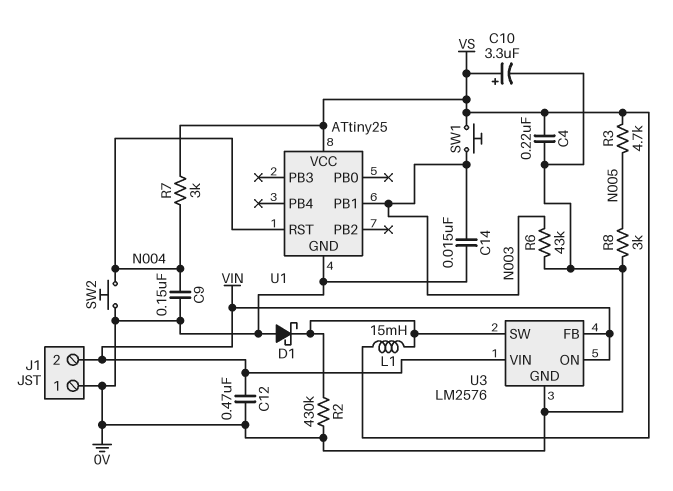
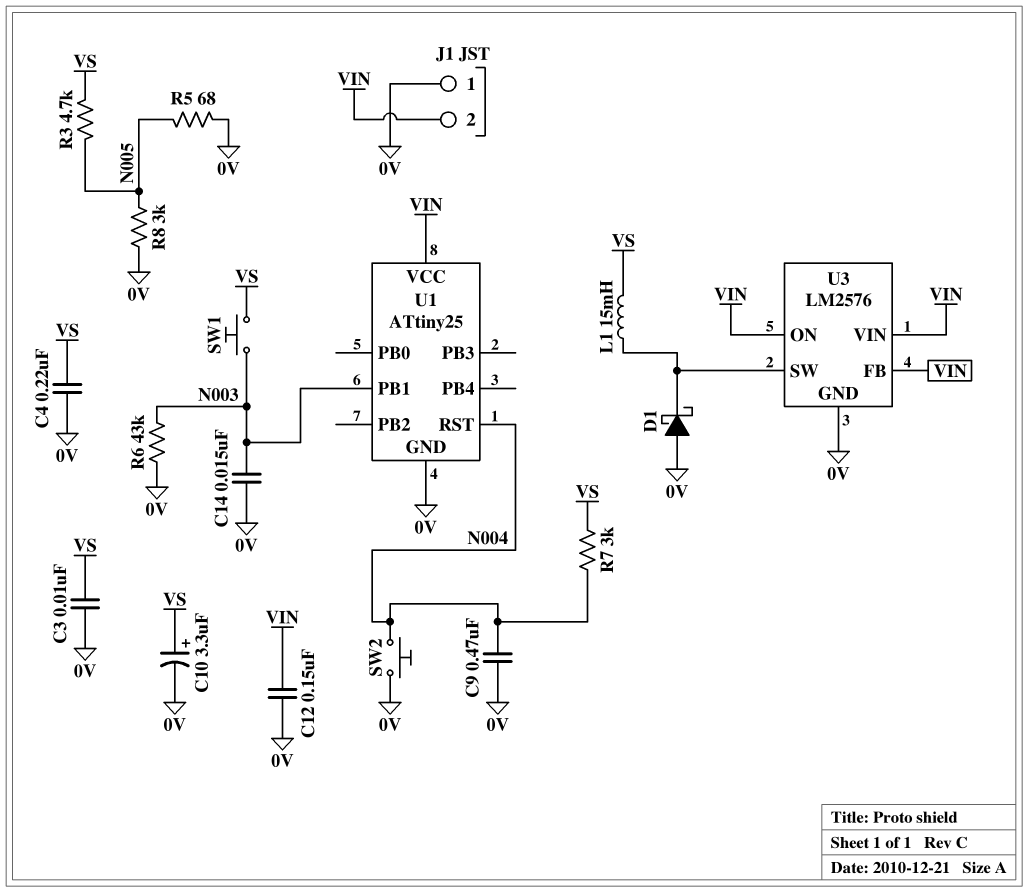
C3: none -> 10nF (0V, VS)
C9: 150nF (0V, N004) -> 470nF (0V, N004)
C12: 470nF (0V, VIN) -> 150nF (0V, VIN)
R2: 430k (0V, U3/SW) -> none
R5: none -> 68 (0V, N005)
U1 pin VCC: VS -> VIN

